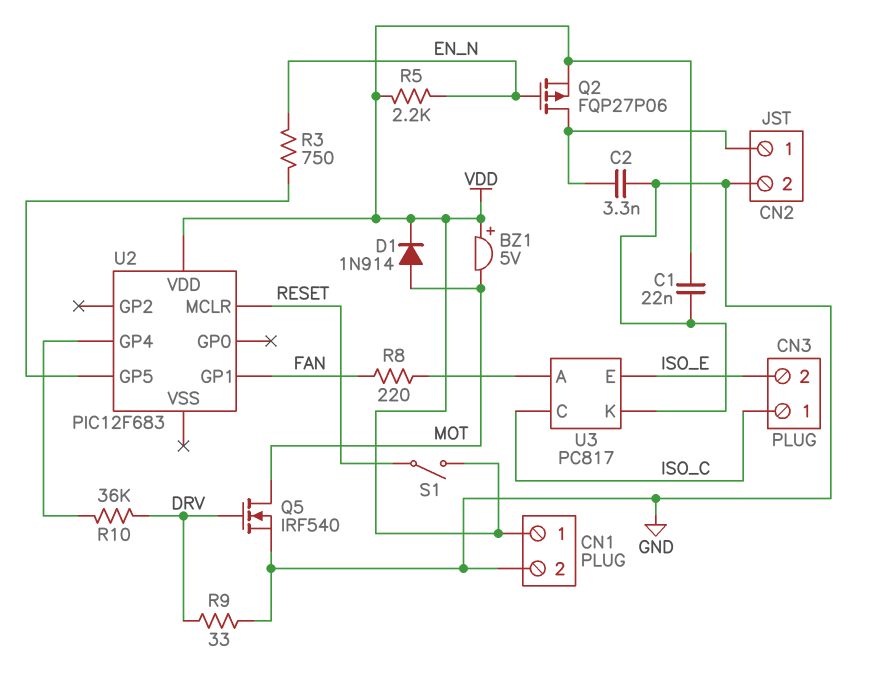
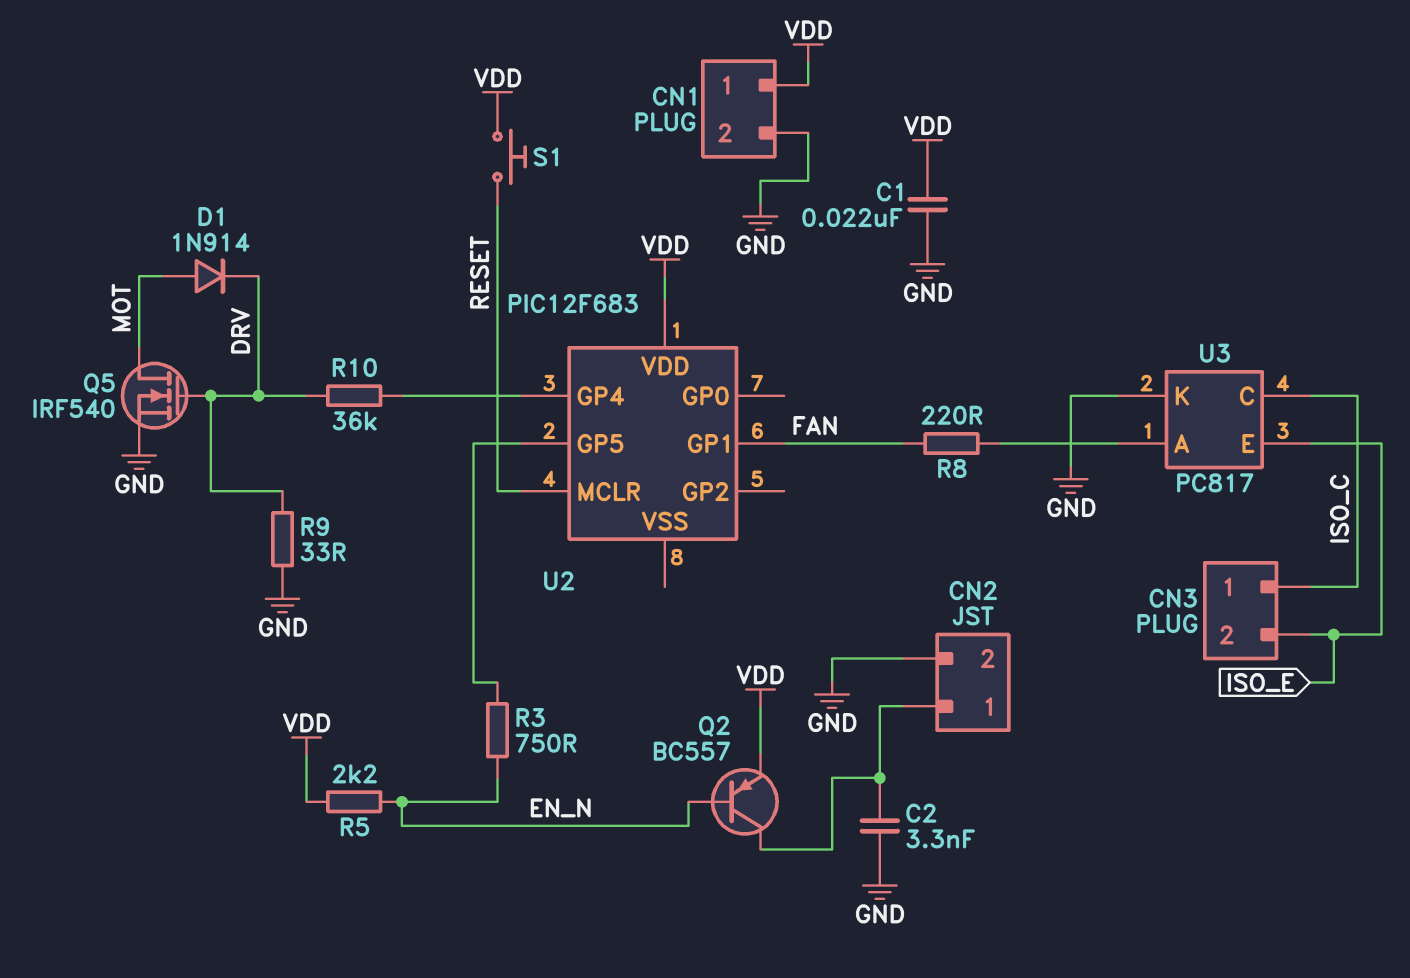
BZ1: buzzer 5V (plus VDD, minus MOT) -> none
D1: diode 1N914 (A MOT, K VDD) -> diode 1N914 (A MOT, K DRV)
Q2: PMOS FQP27P06 (G EN_N, D CN2/1, S VDD) -> PNP BC557 (B EN_N, C CN2/1, E VDD)
S1: switch (RESET, VDD) -> button (RESET, VDD)

